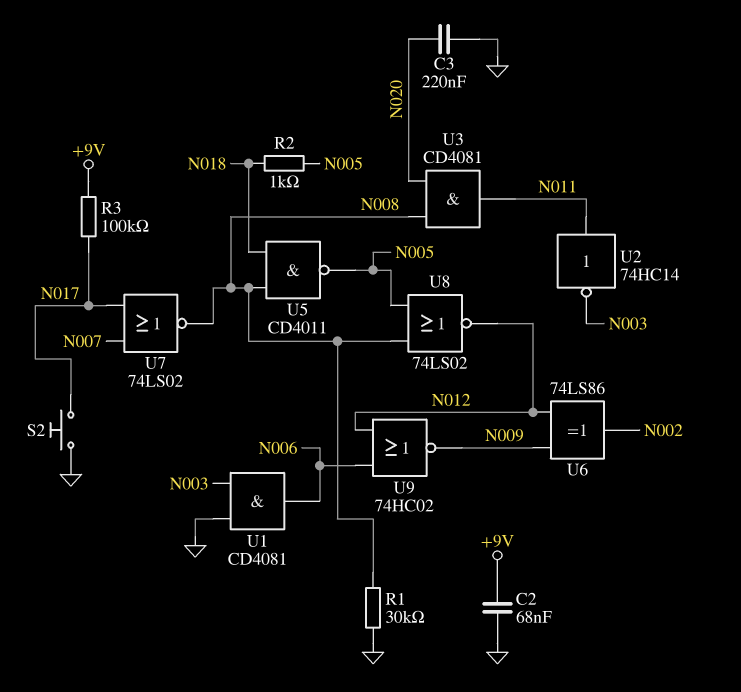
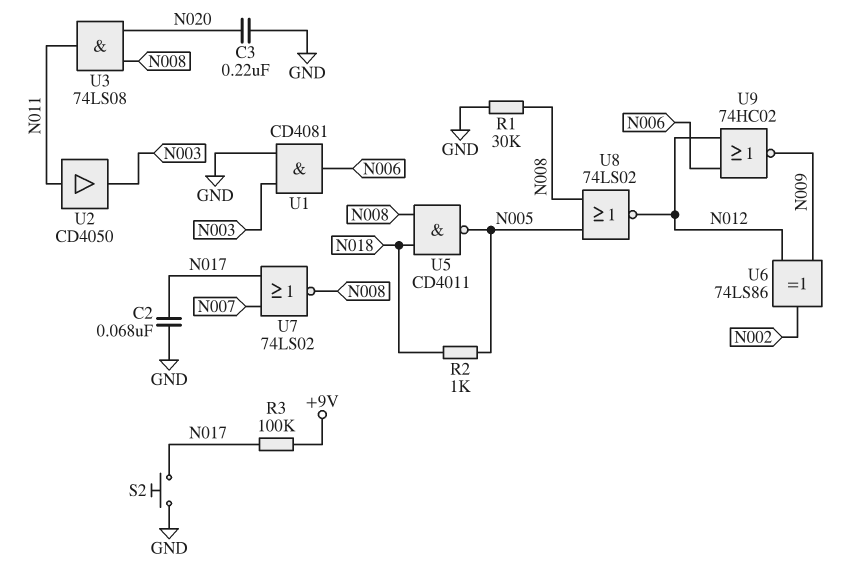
C2: 68nF (+9V, GND) -> 68nF (GND, N017)
U2: NOT 74HC14 (in N011, out N003) -> buffer CD4050 (in N011, out N003)
U3: AND CD4081 (in N008, in N020, out N011) -> AND 74LS08 (in N008, in N020, out N011)

